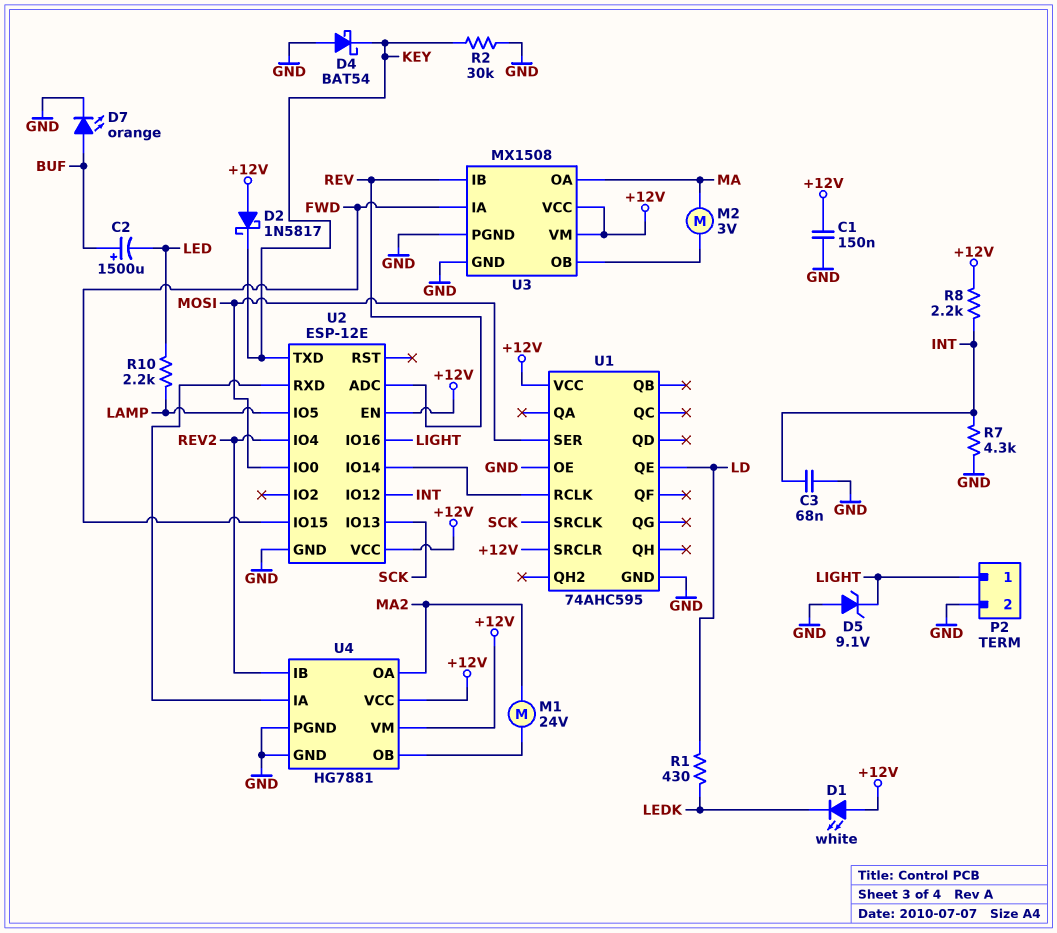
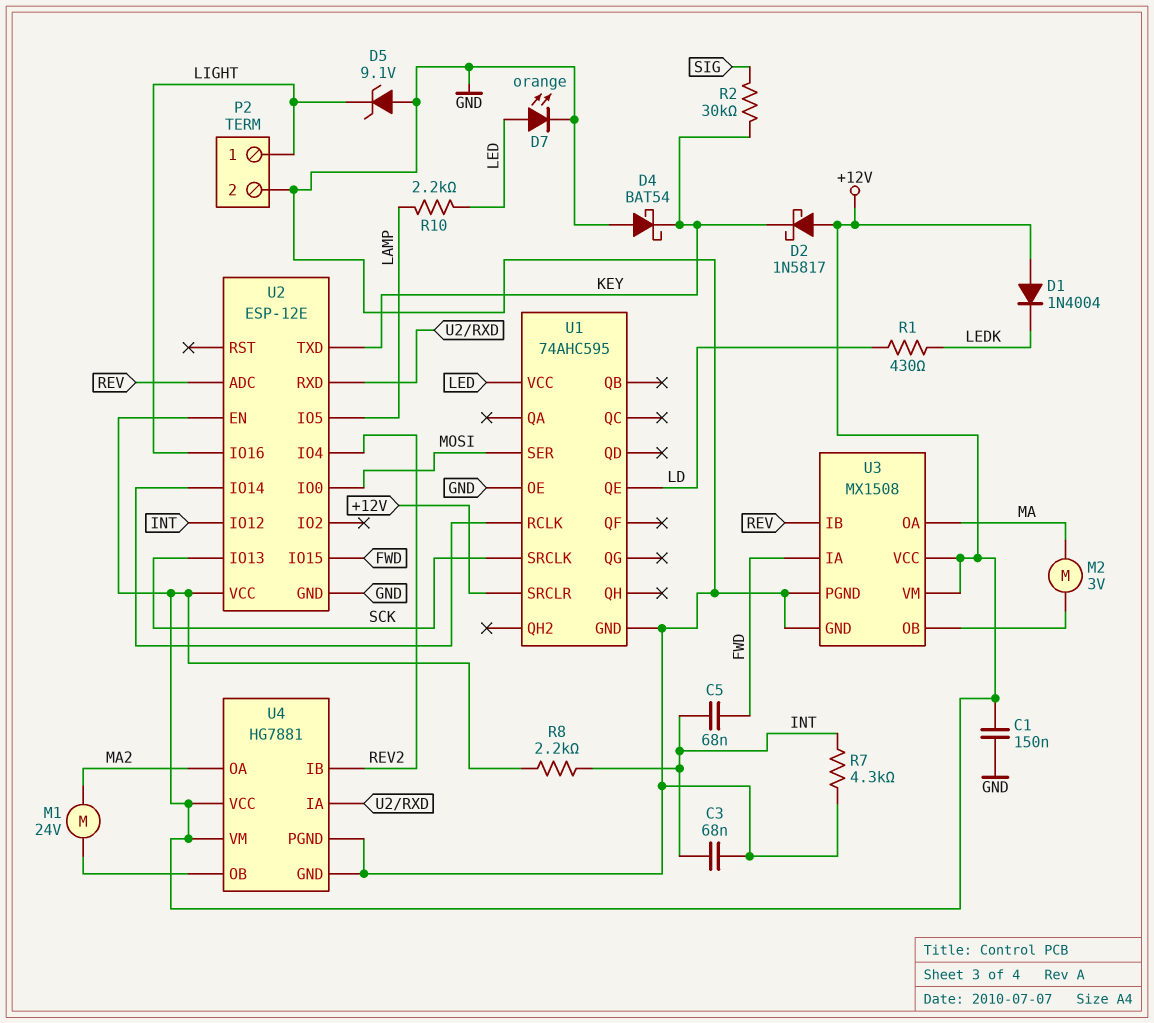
C2: 1500uF (plus BUF, minus LED) -> none
C5: none -> 68nF (FWD, INT)
D1: LED white (A +12V, K LEDK) -> diode 1N4004 (A +12V, K LEDK)
D7: LED orange (A BUF, K GND) -> LED orange (A LED, K GND)
R2: 30k (GND, KEY) -> 30k (KEY, SIG)
U1 pin VCC: +12V -> LED

